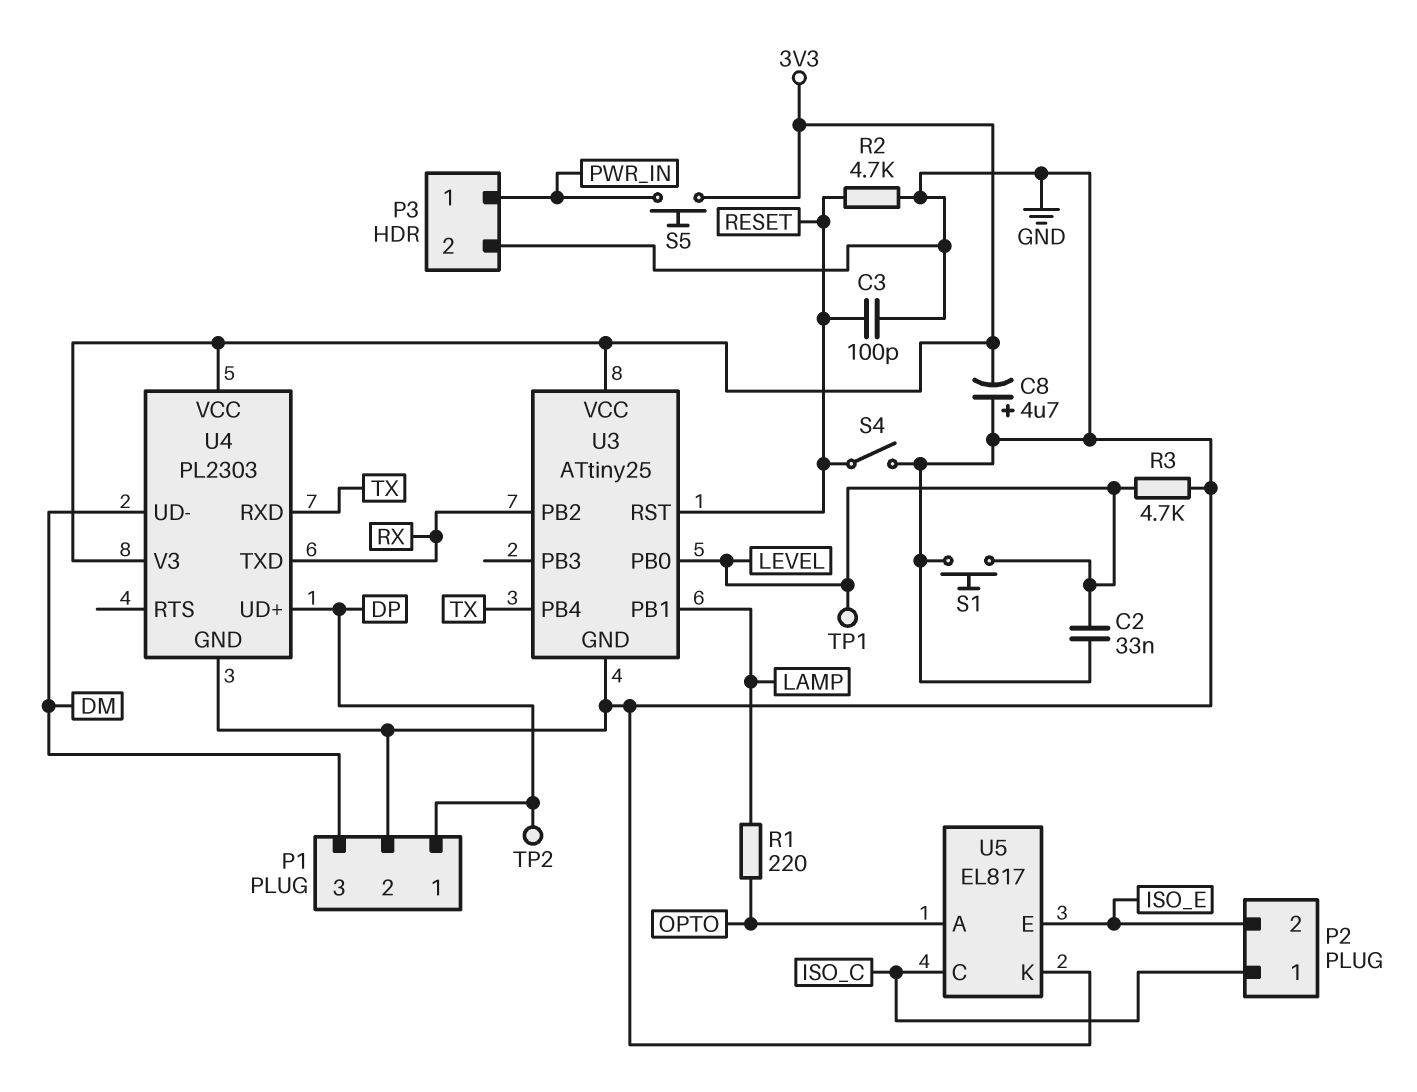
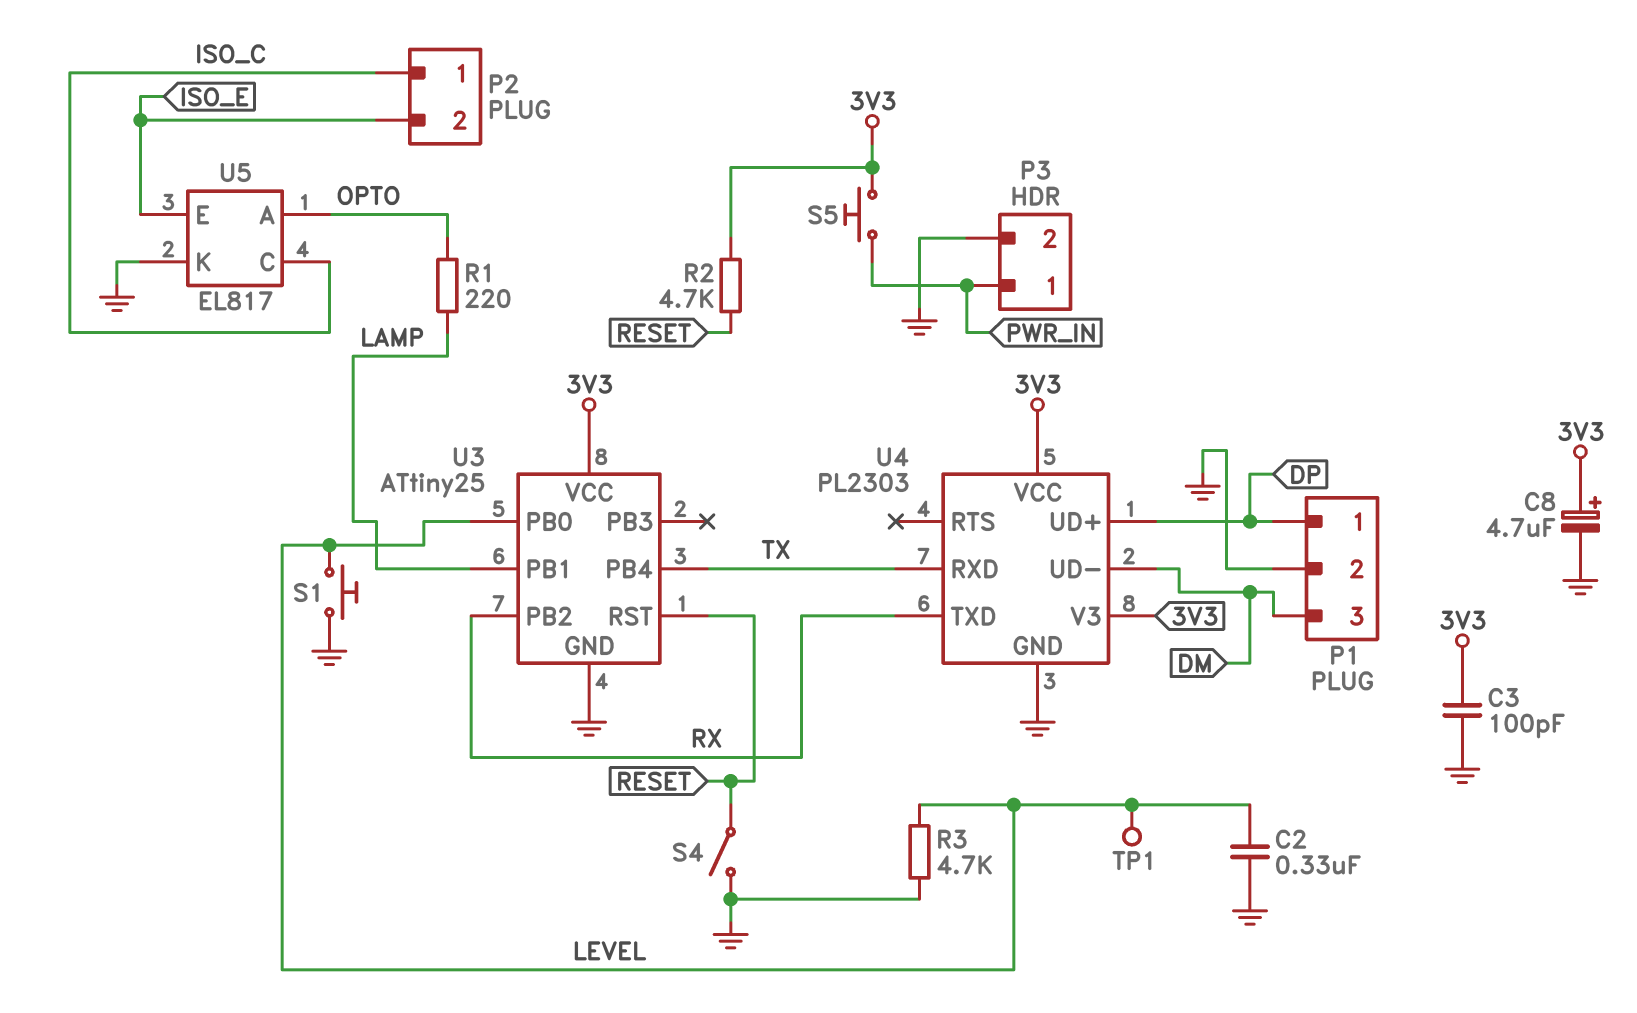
C2: 33nF (GND, LEVEL) -> 330nF (GND, LEVEL)
C3: 100pF (GND, RESET) -> 100pF (3V3, GND)
C8: 4.7uF (plus GND, minus 3V3) -> 4.7uF (plus 3V3, minus GND)
R2: 4.7k (GND, RESET) -> 4.7k (3V3, RESET)
TP2: test point (DP) -> none

